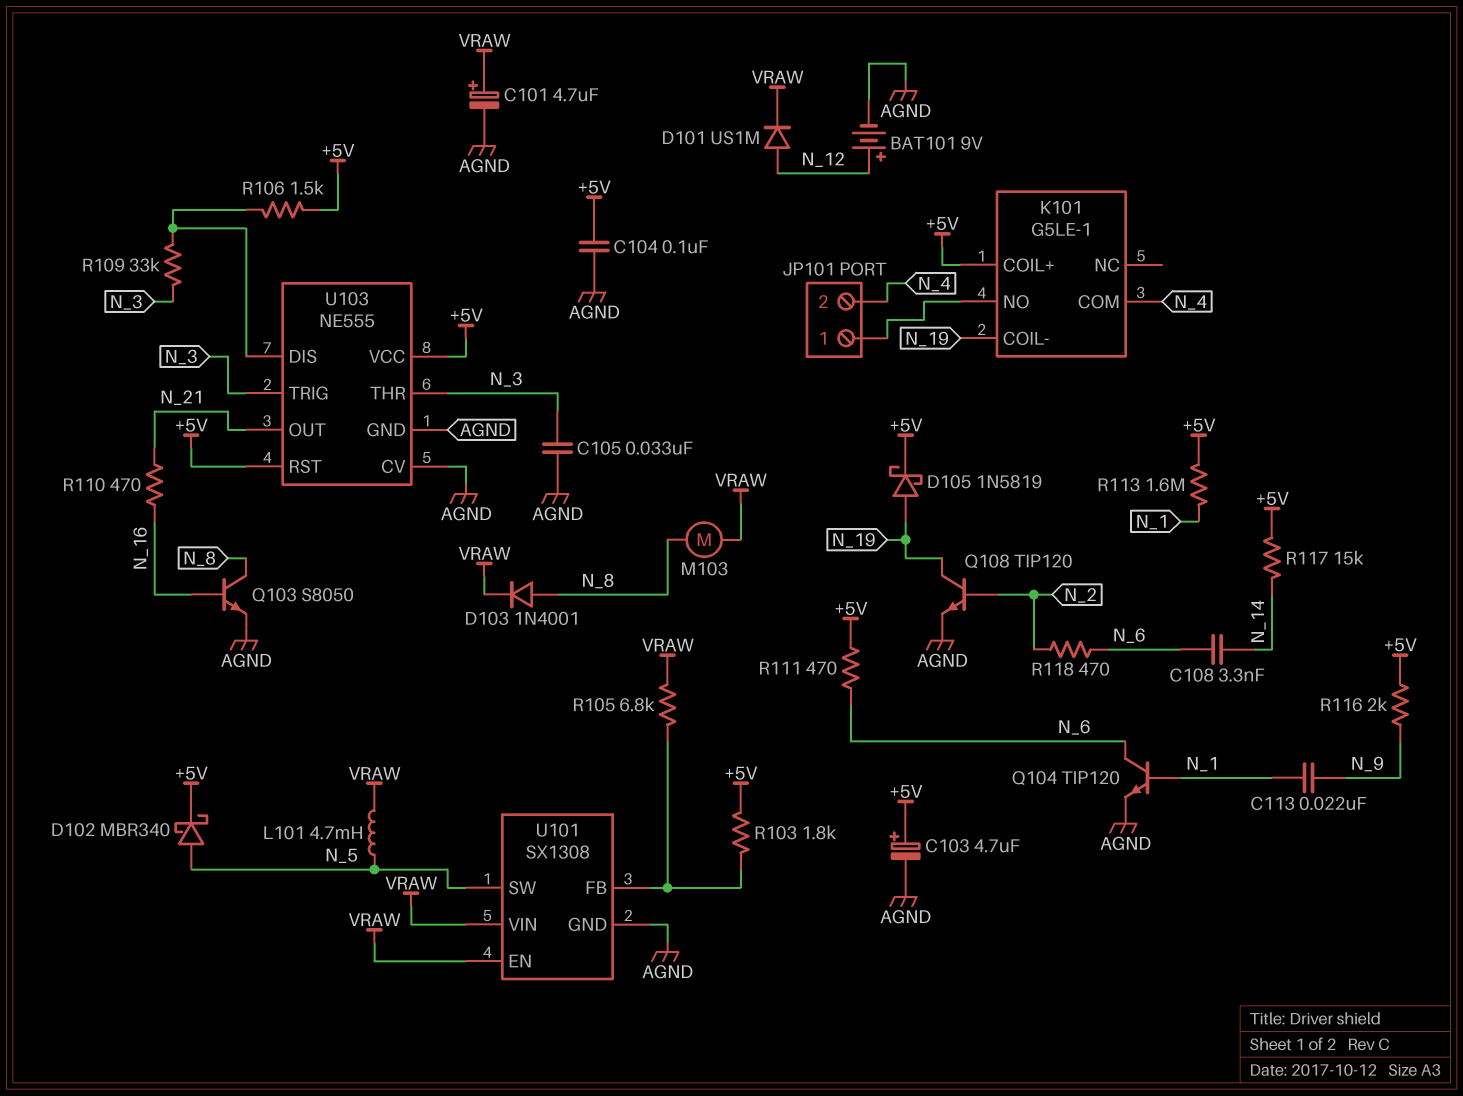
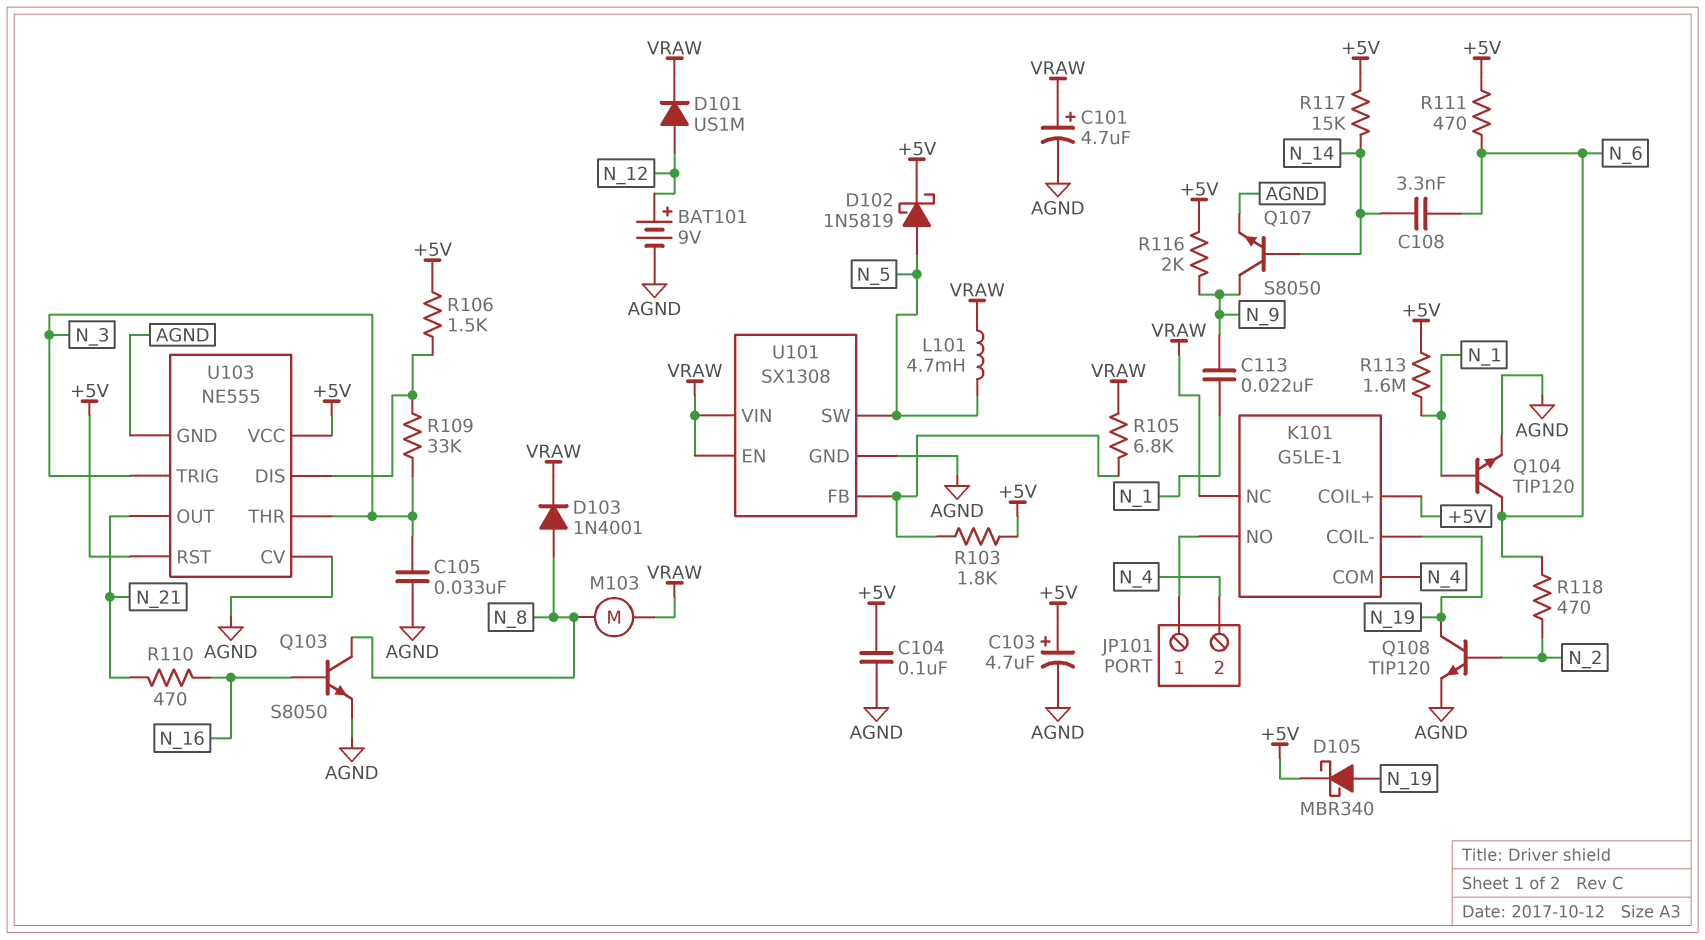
D102: schottky MBR340 (A N_5, K +5V) -> schottky 1N5819 (A N_5, K +5V)
D105: schottky 1N5819 (A N_19, K +5V) -> schottky MBR340 (A N_19, K +5V)
K101 pin NC: none -> VRAW
Q107: none -> NPN S8050 (B N_14, C N_9, E AGND)

